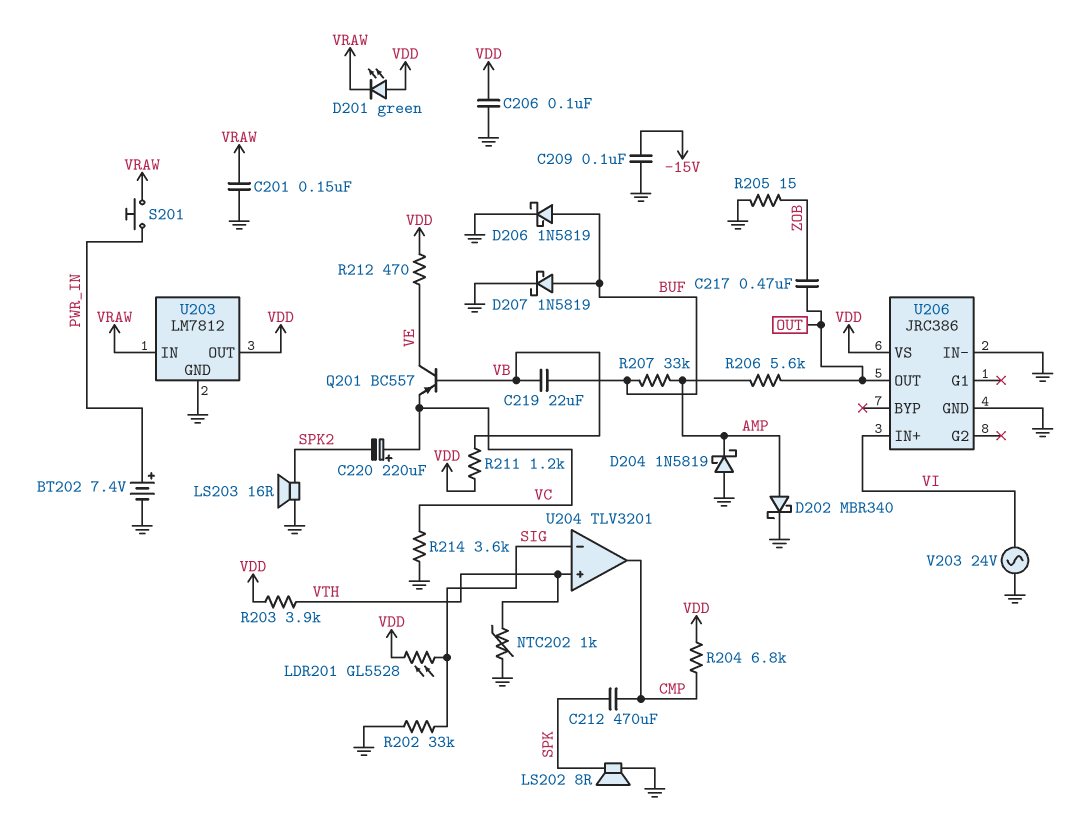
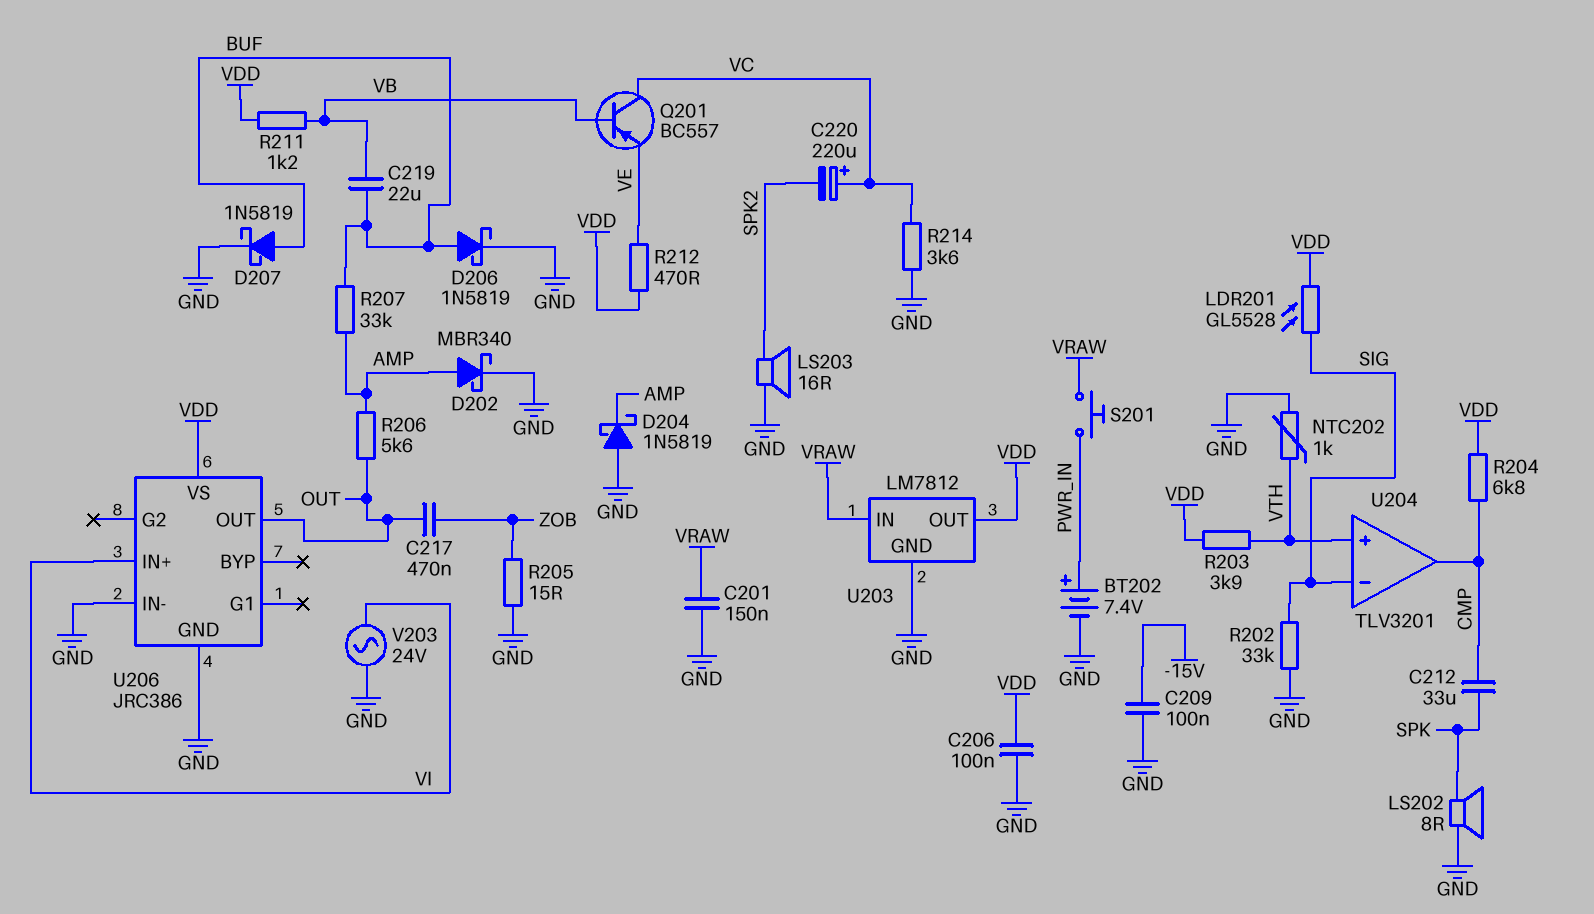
C212: 470uF (CMP, SPK) -> 33uF (CMP, SPK)
D201: LED green (A VDD, K VRAW) -> none
Q201: PNP BC557 (B VB, C VE, E VC) -> PNP BC557 (B VB, C VC, E VE)

